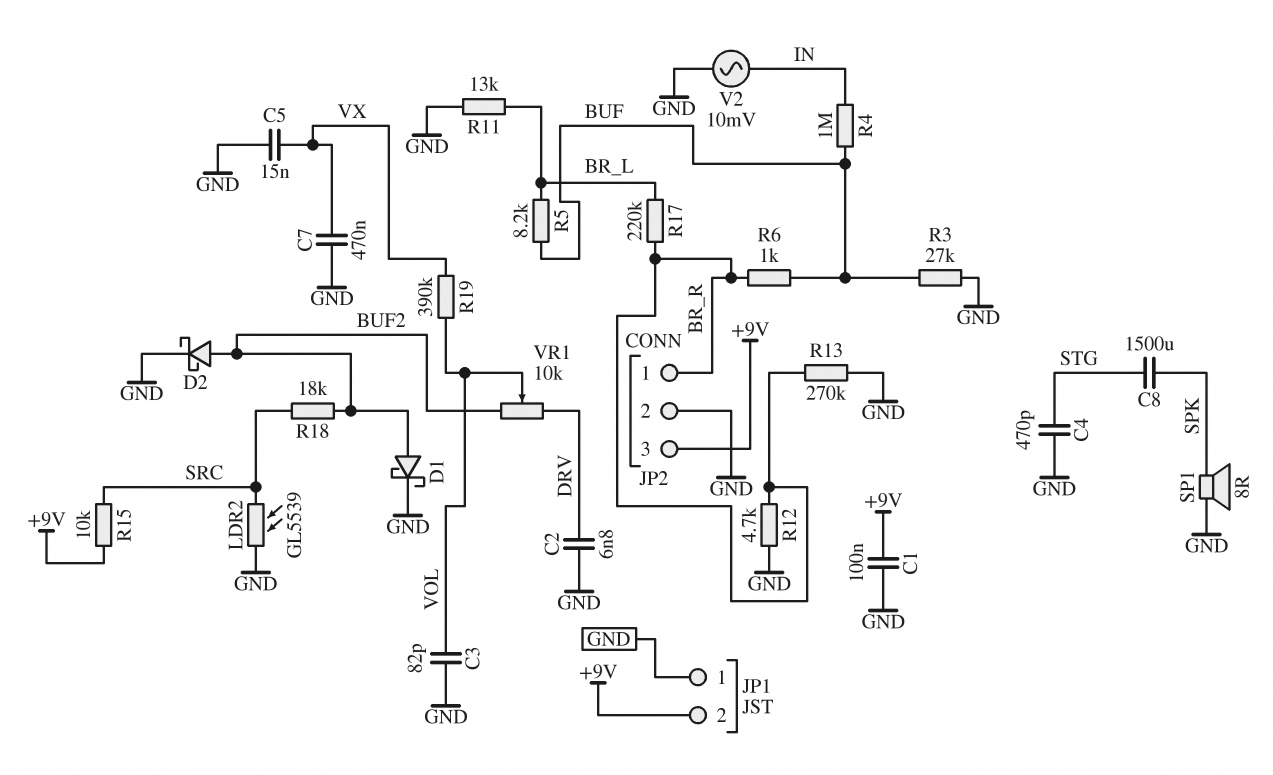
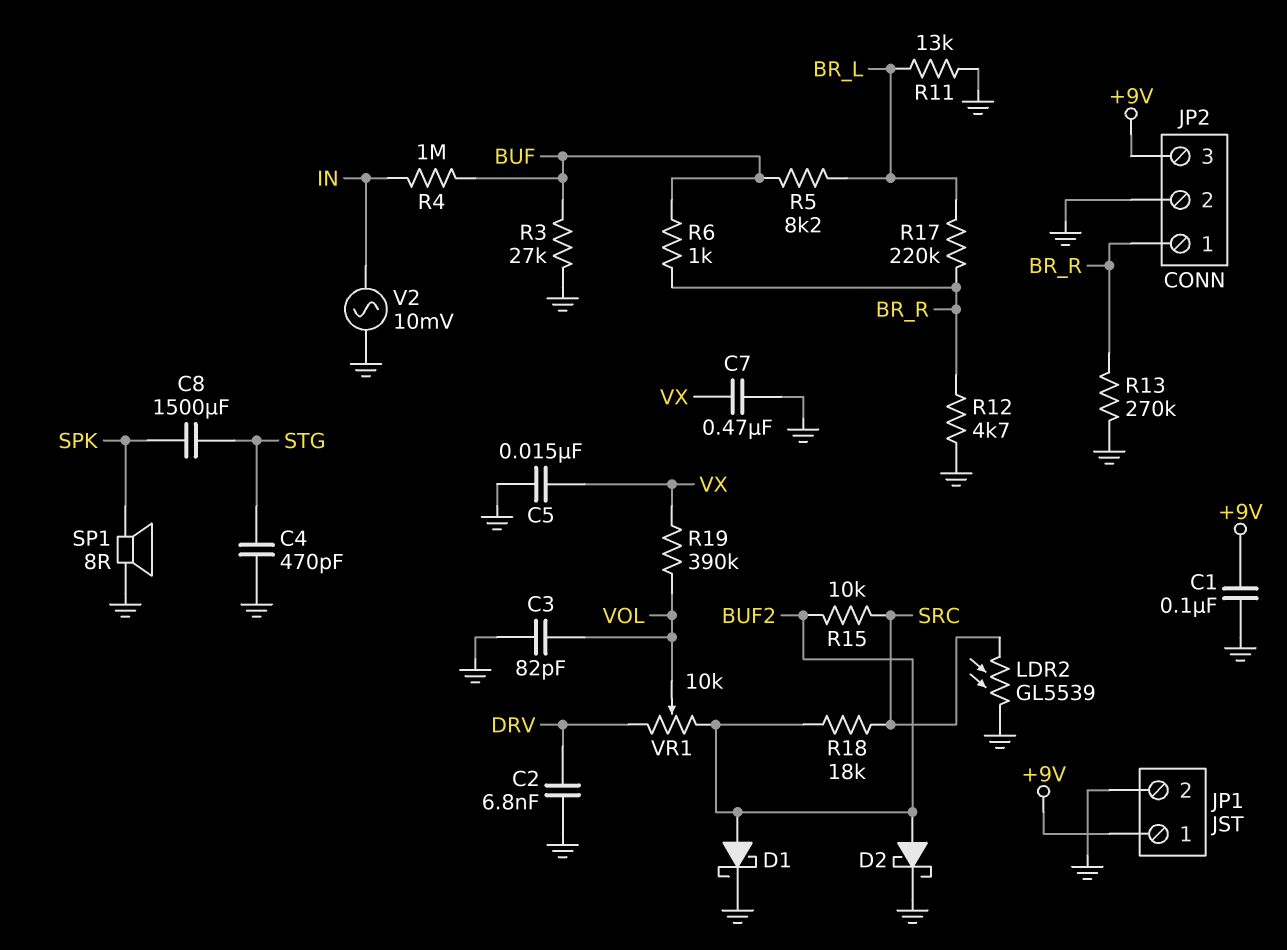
JP1 pin 1: GND -> +9V
JP1 pin 2: +9V -> GND
R15: 10k (+9V, SRC) -> 10k (BUF2, SRC)

